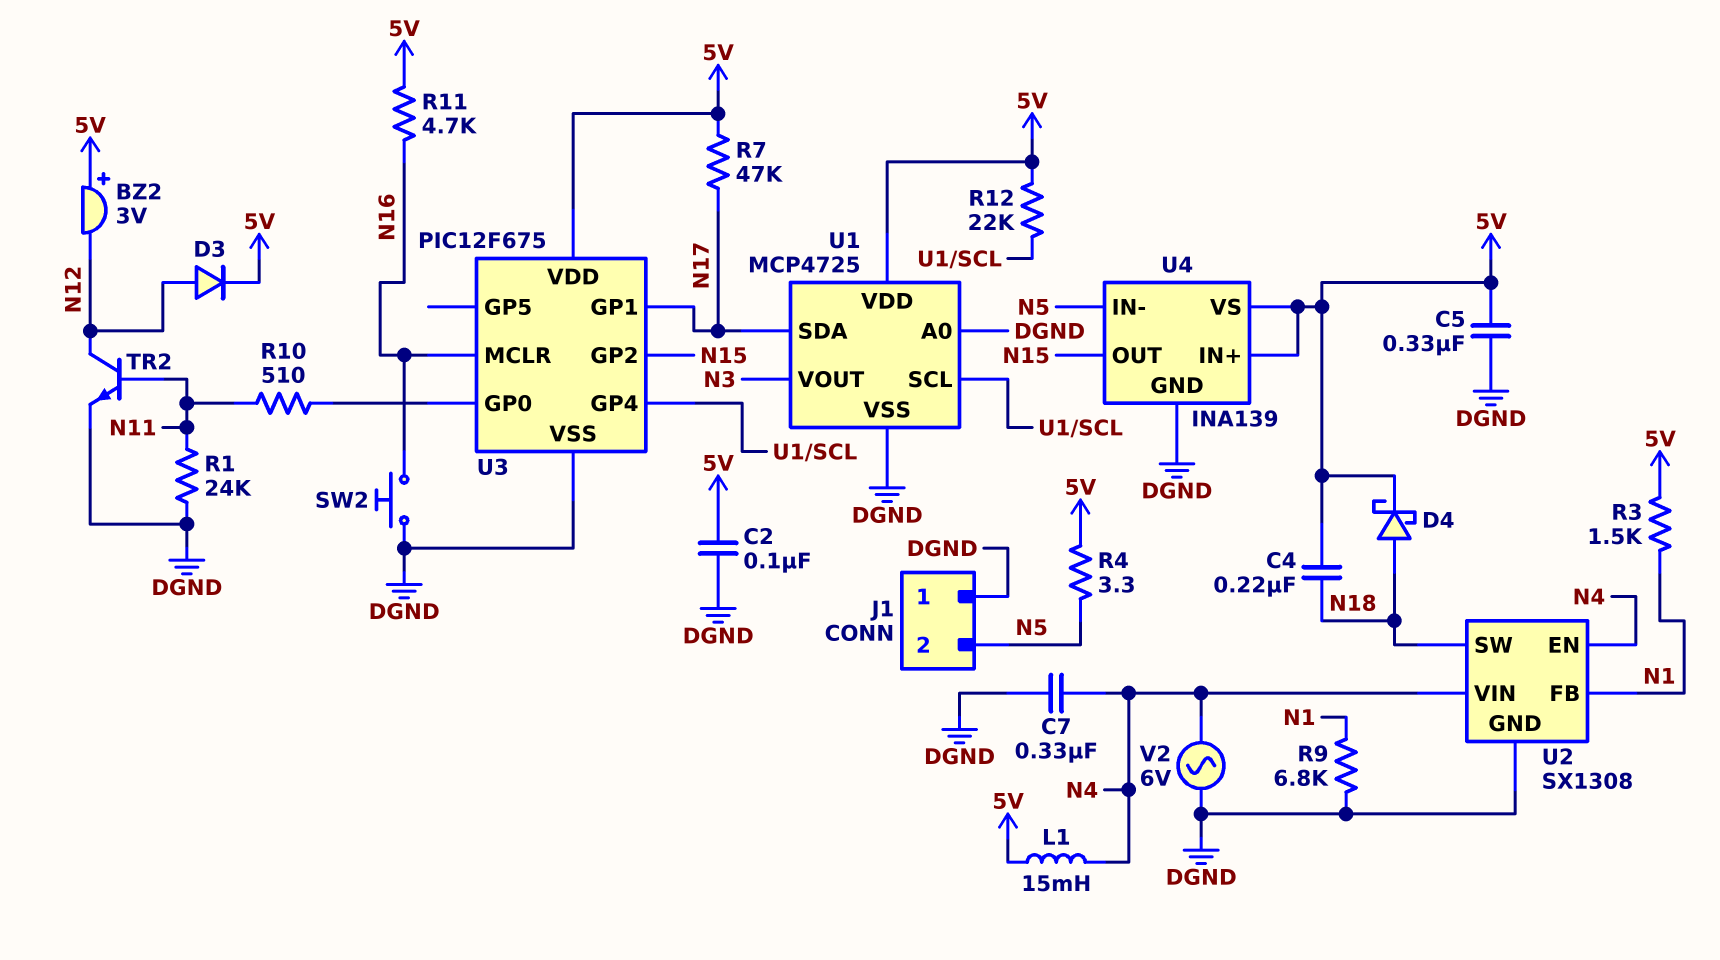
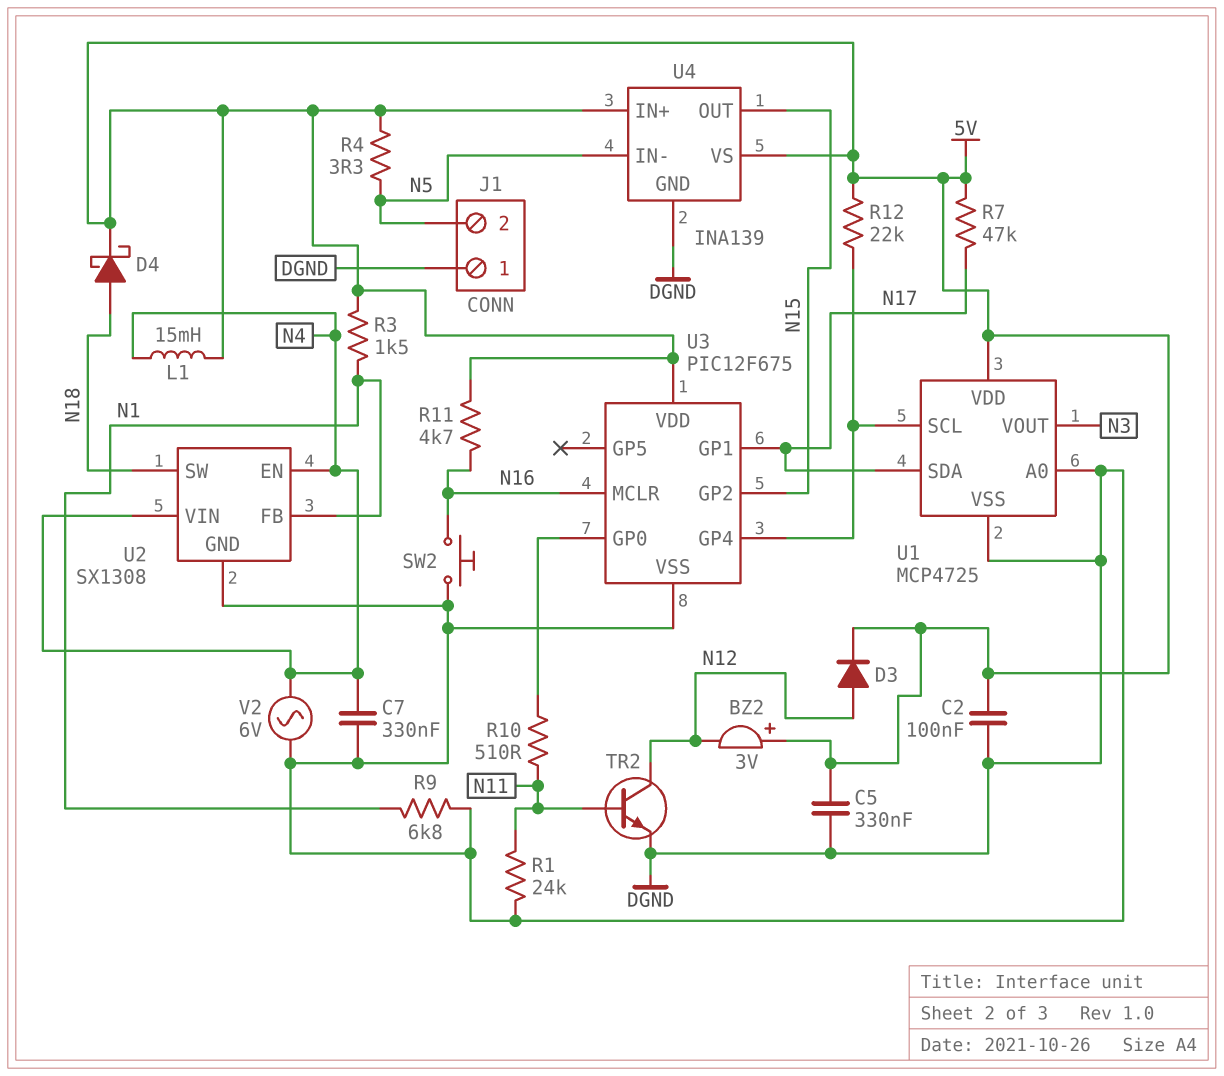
C4: 220nF (5V, N18) -> none

